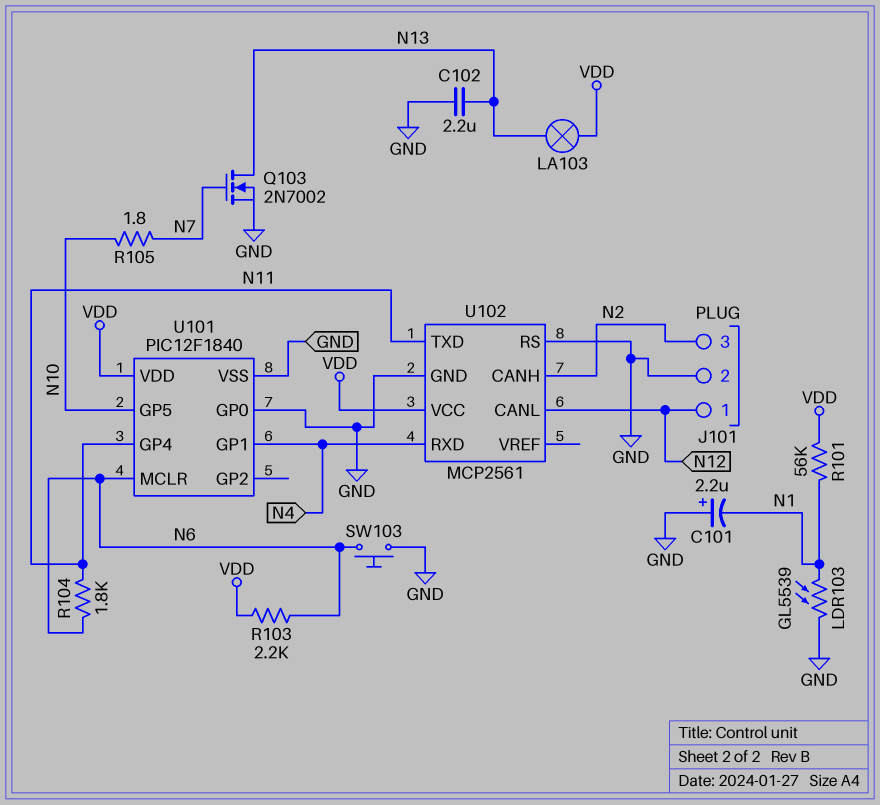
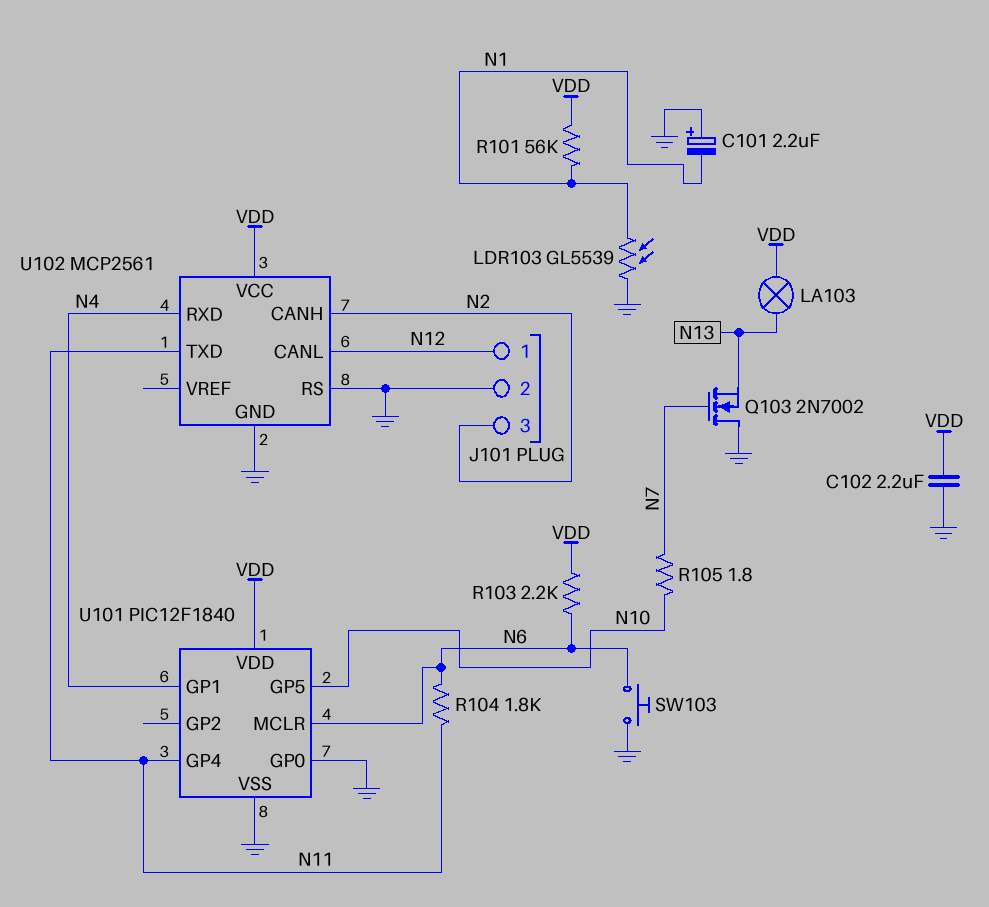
C102: 2.2uF (GND, N13) -> 2.2uF (GND, VDD)
Q103: NMOS 2N7002 (G N7, D N13, S GND) -> NMOS 2N7002 (G N7, D GND, S N13)

